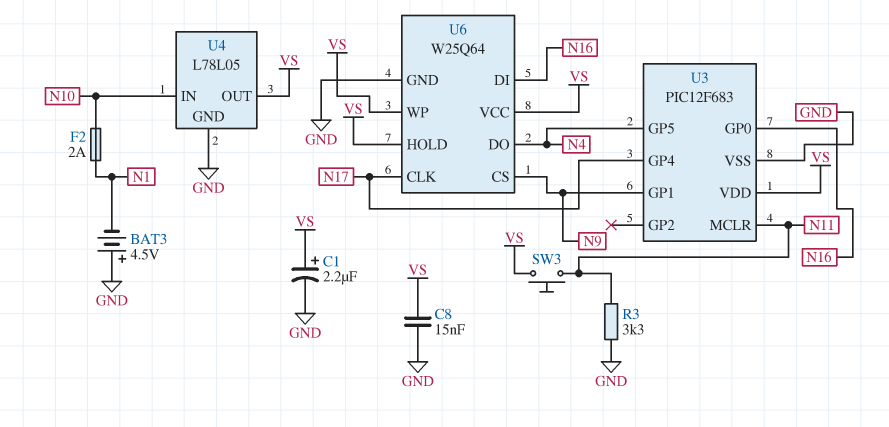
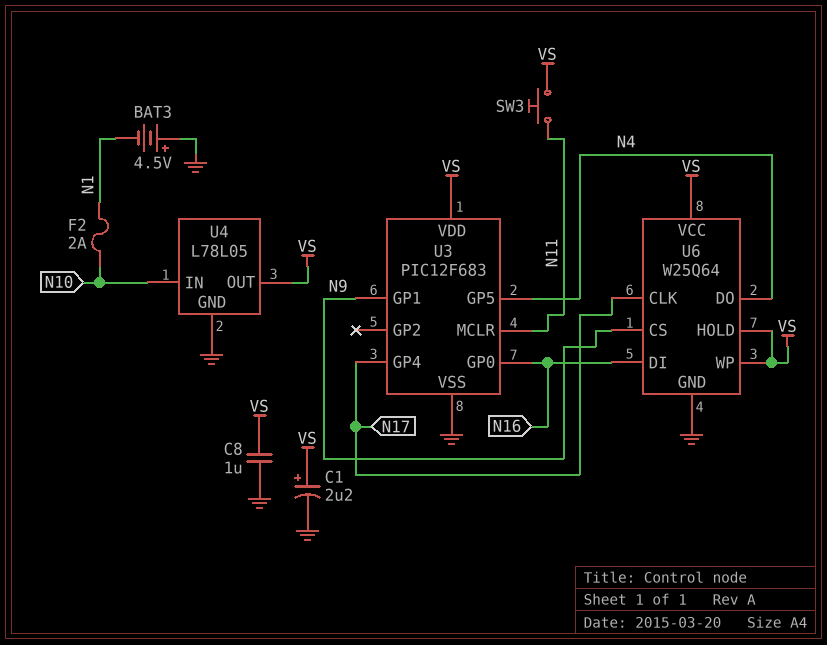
C8: 15nF (GND, VS) -> 1uF (GND, VS)
R3: 3.3k (GND, N11) -> none

